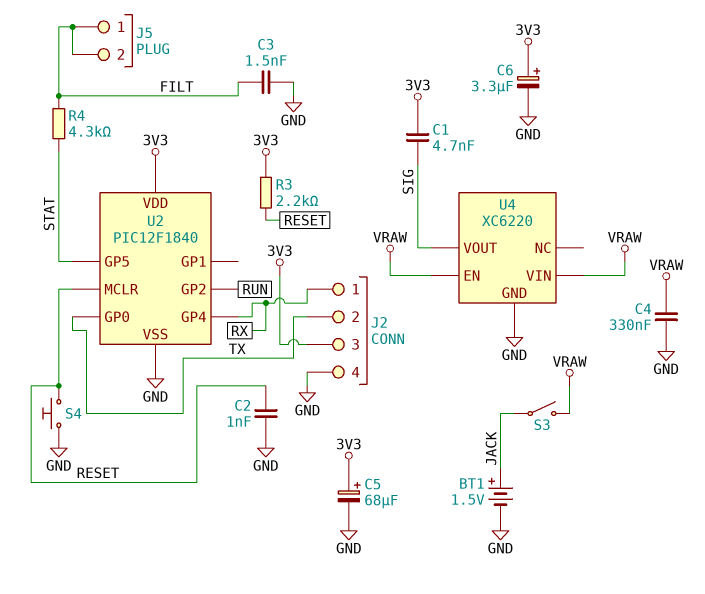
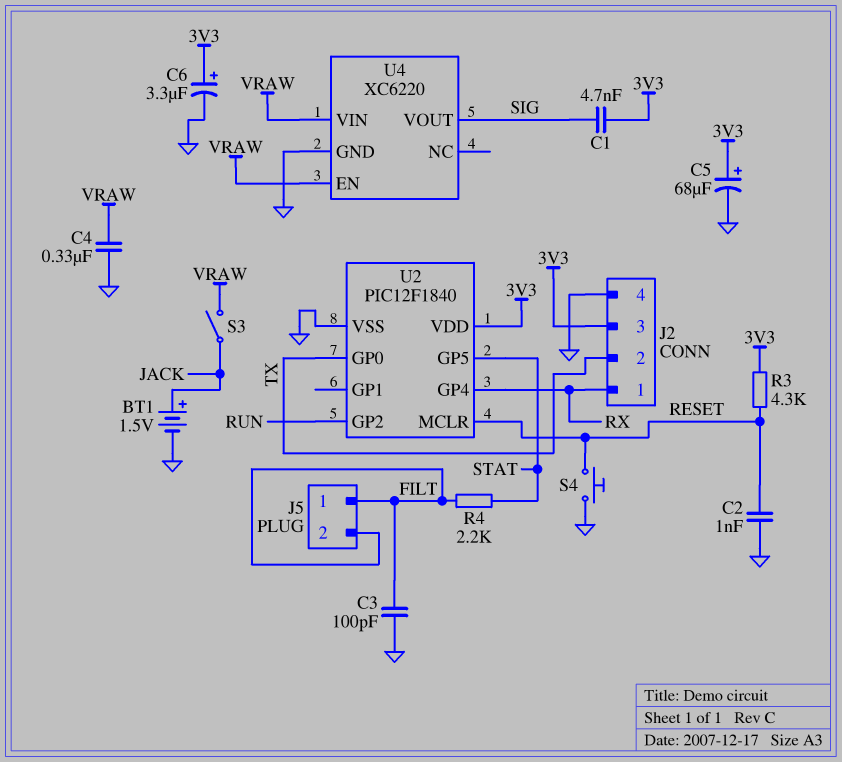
C3: 1.5nF (FILT, GND) -> 100pF (FILT, GND)
R3: 2.2k (3V3, RESET) -> 4.3k (3V3, RESET)
R4: 4.3k (FILT, STAT) -> 2.2k (FILT, STAT)

